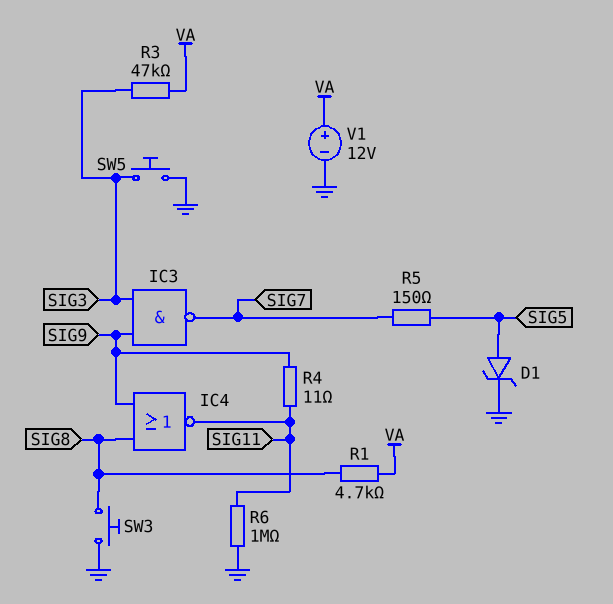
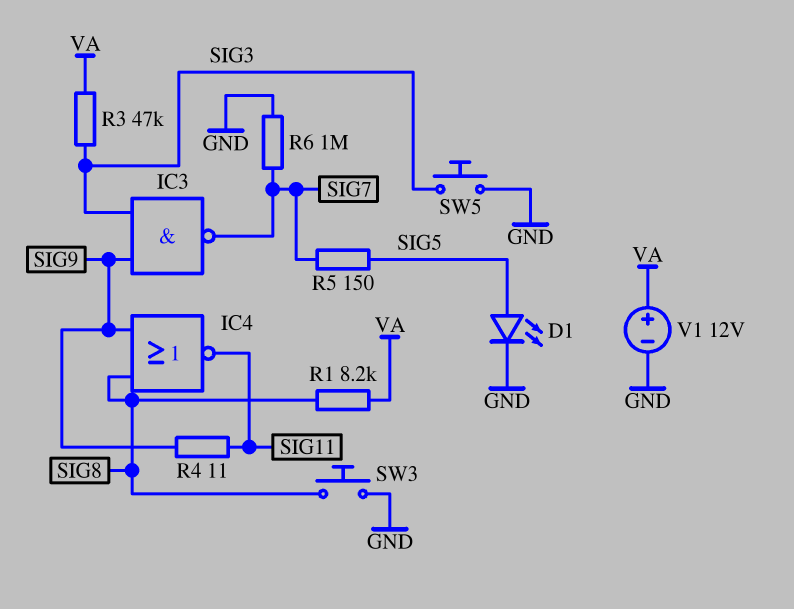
D1: zener (A SIG5, K GND) -> LED (A SIG5, K GND)
R1: 4.7k (SIG8, VA) -> 8.2k (SIG8, VA)
R6: 1M (GND, SIG11) -> 1M (GND, SIG7)

